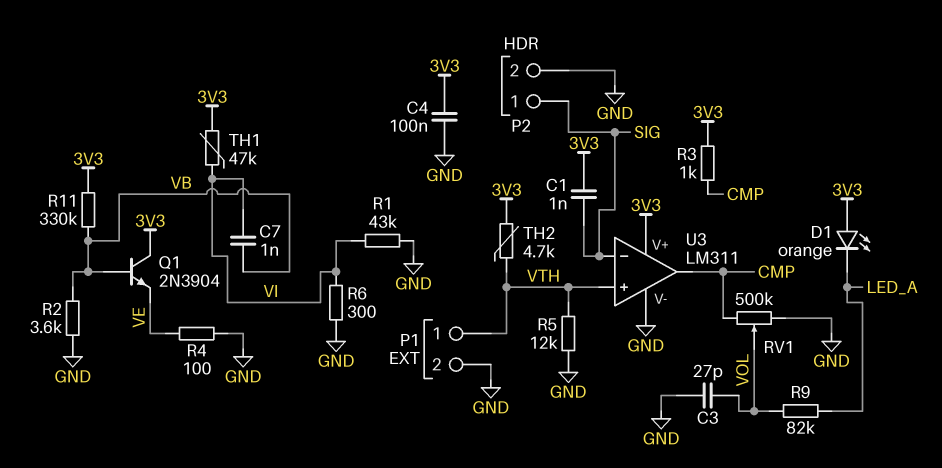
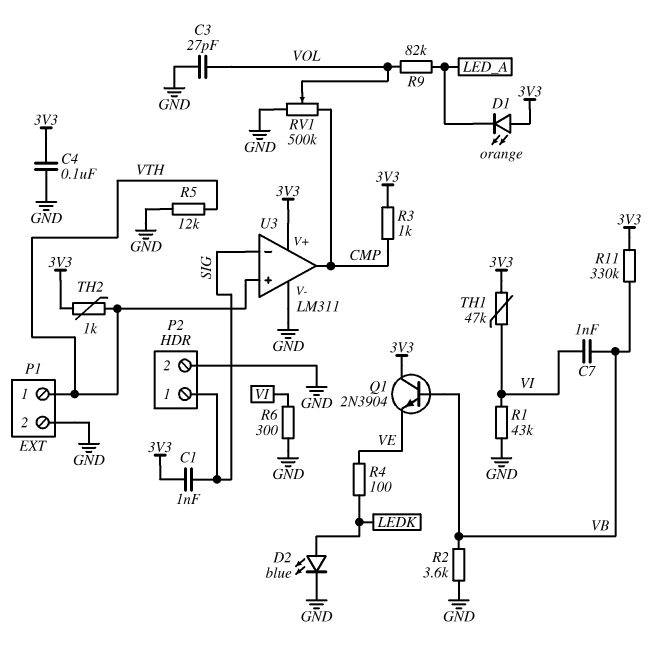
D2: none -> LED blue (A LEDK, K GND)
R4: 100 (GND, VE) -> 100 (LEDK, VE)
TH2: 4.7k (3V3, VTH) -> 1k (3V3, VTH)

